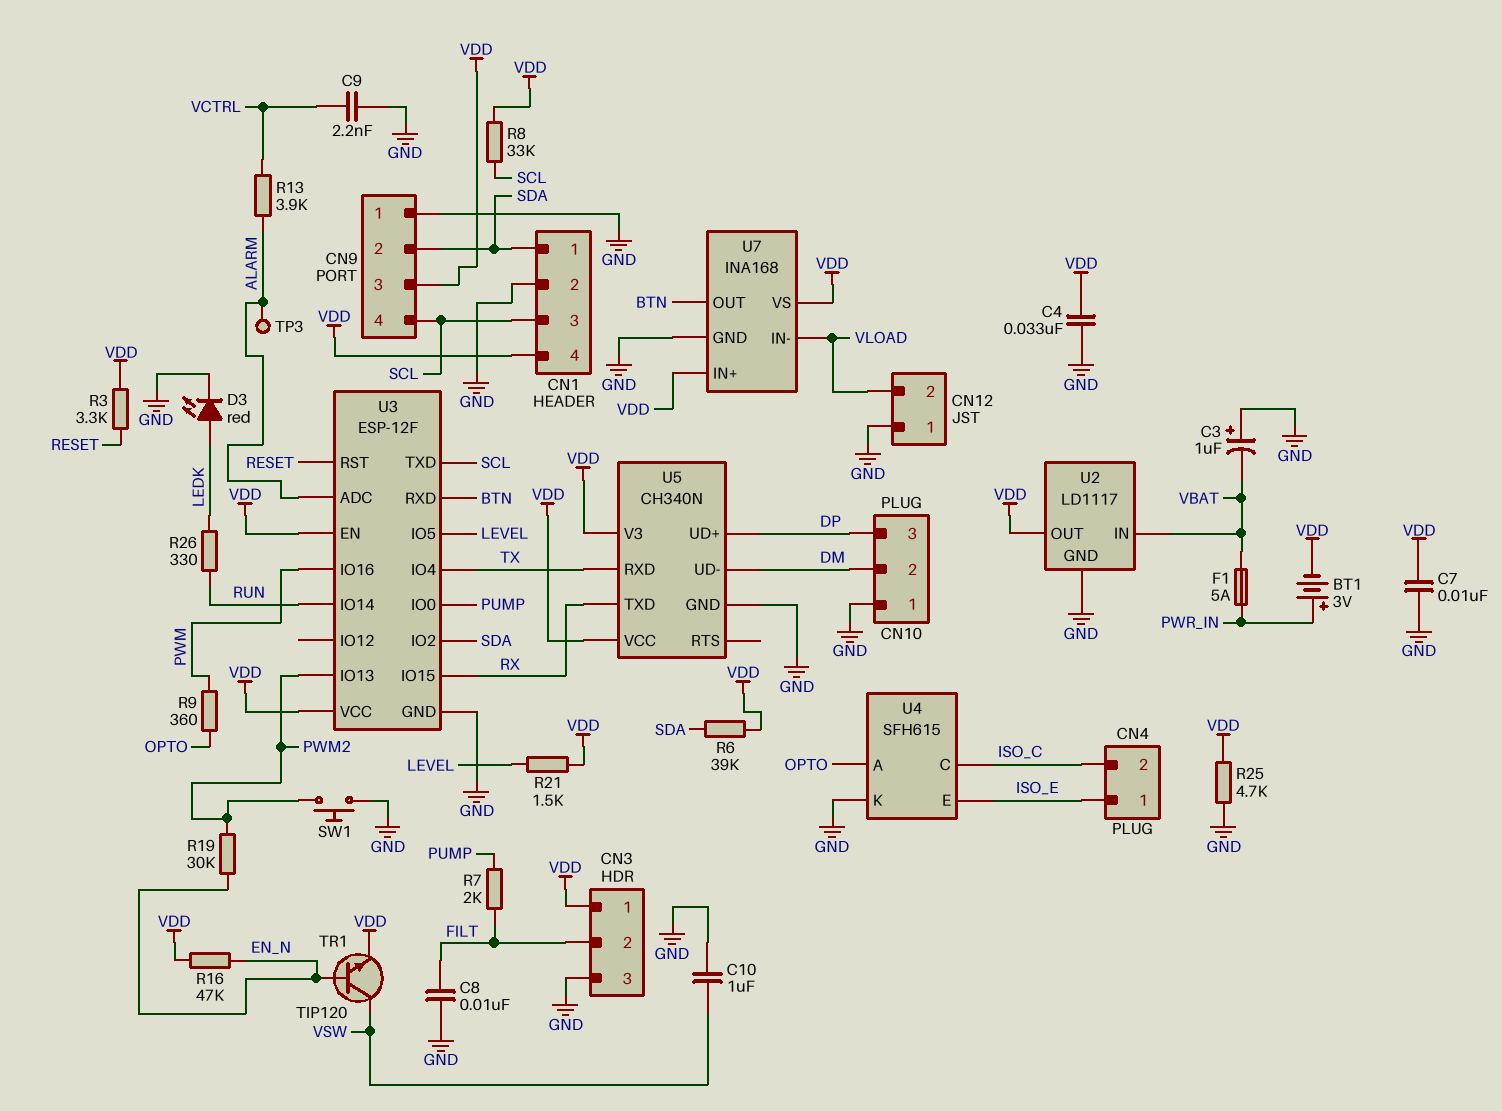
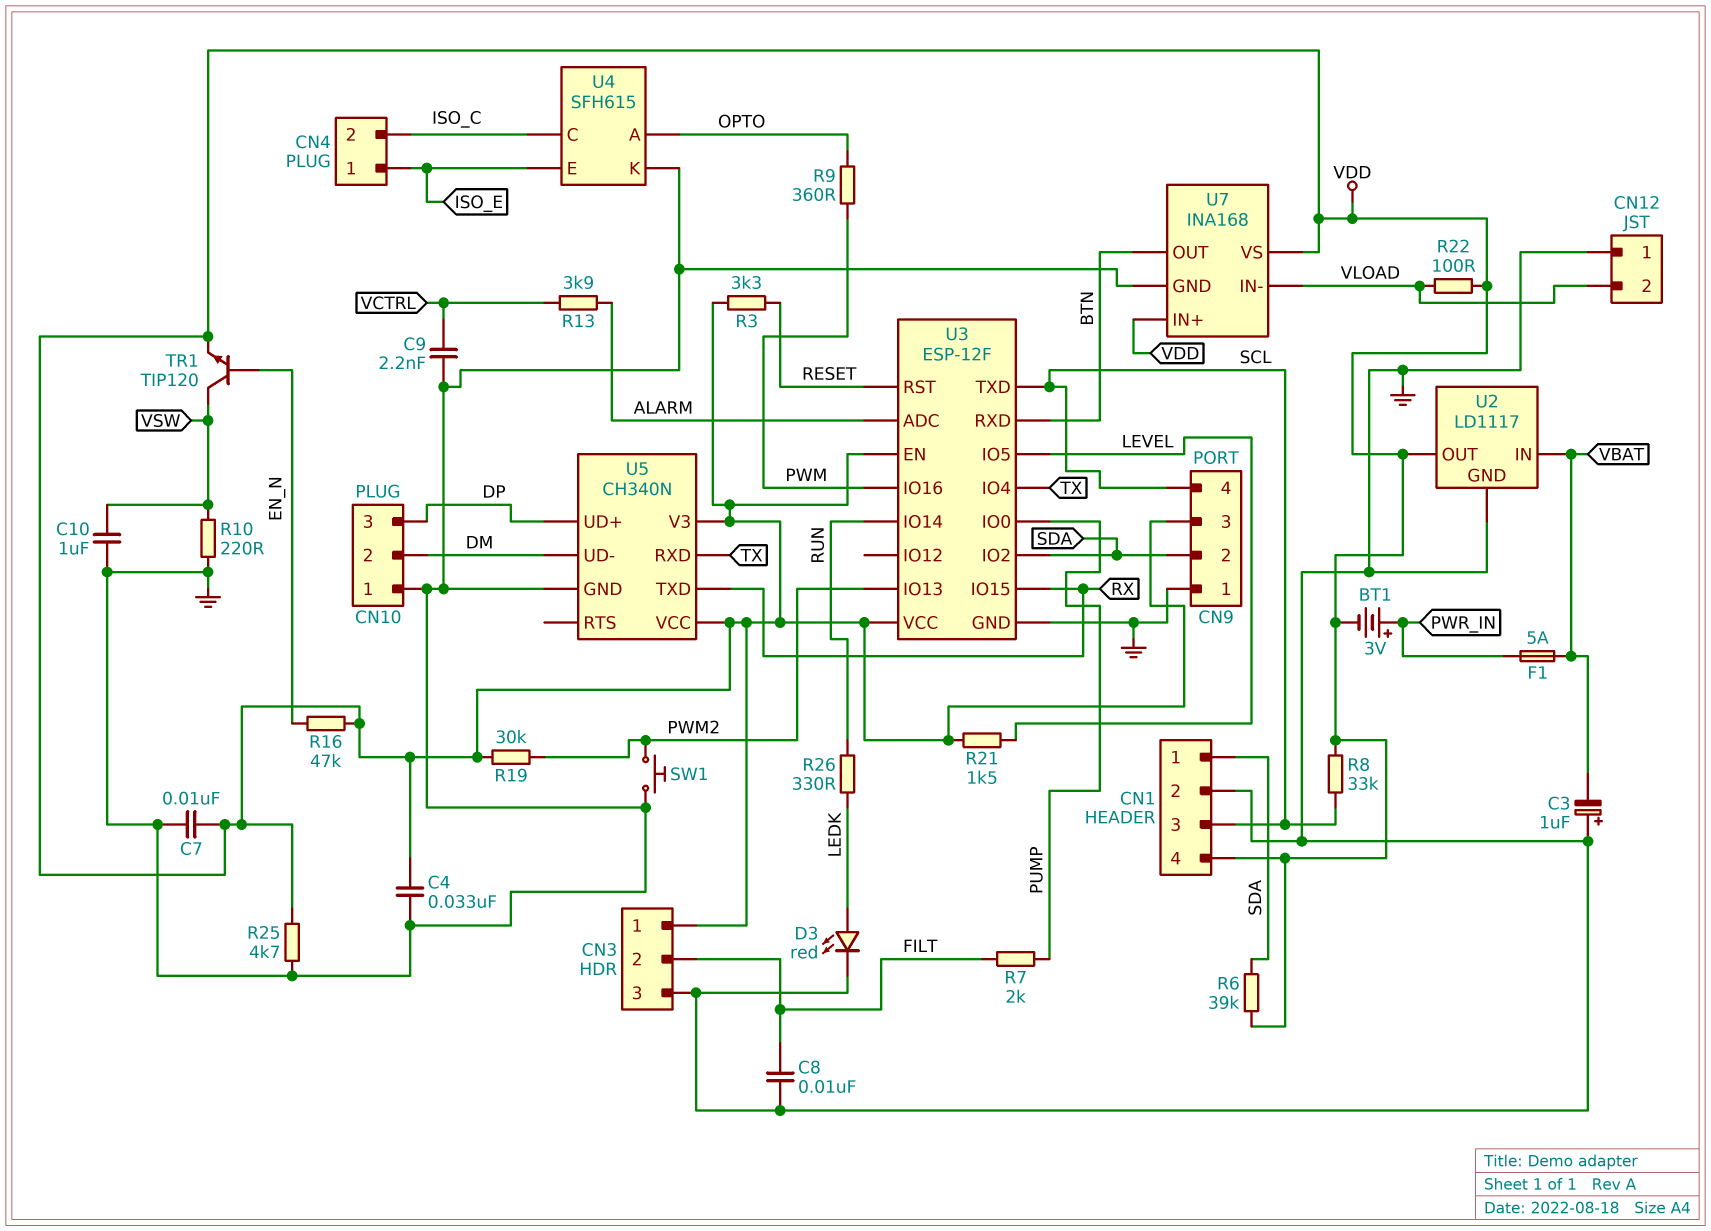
R10: none -> 220 (GND, VSW)
R19: 30k (EN_N, PWM2) -> 30k (PWM2, VDD)
R22: none -> 100 (VDD, VLOAD)
TP3: test point (ALARM) -> none

